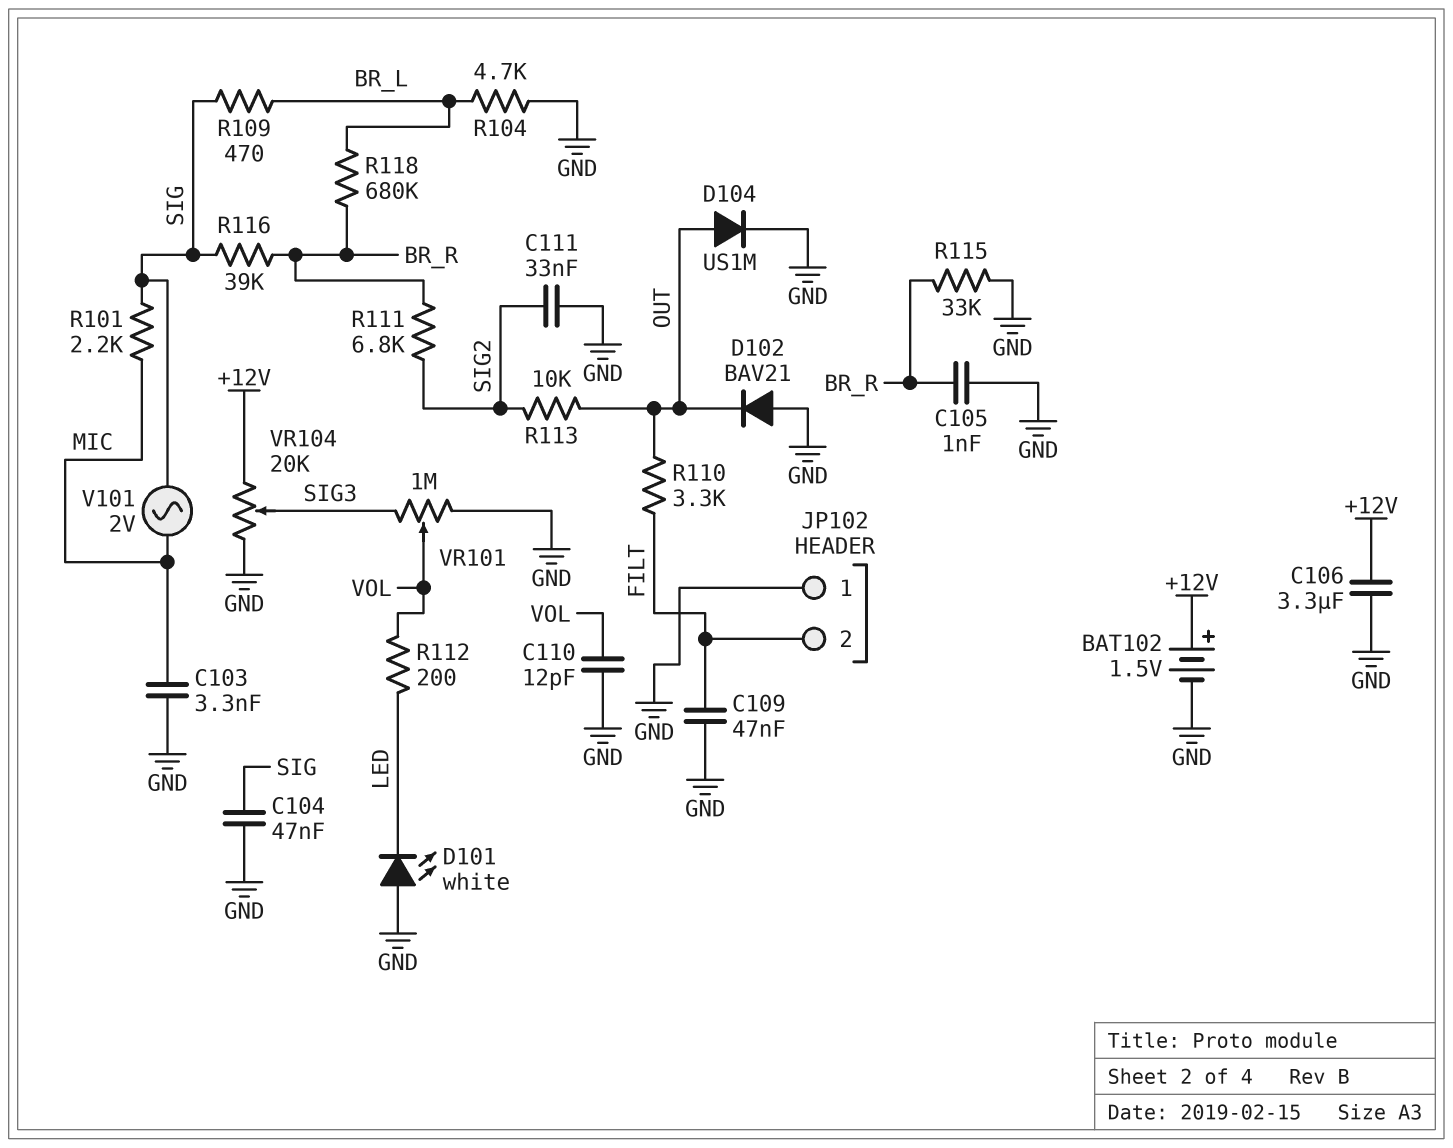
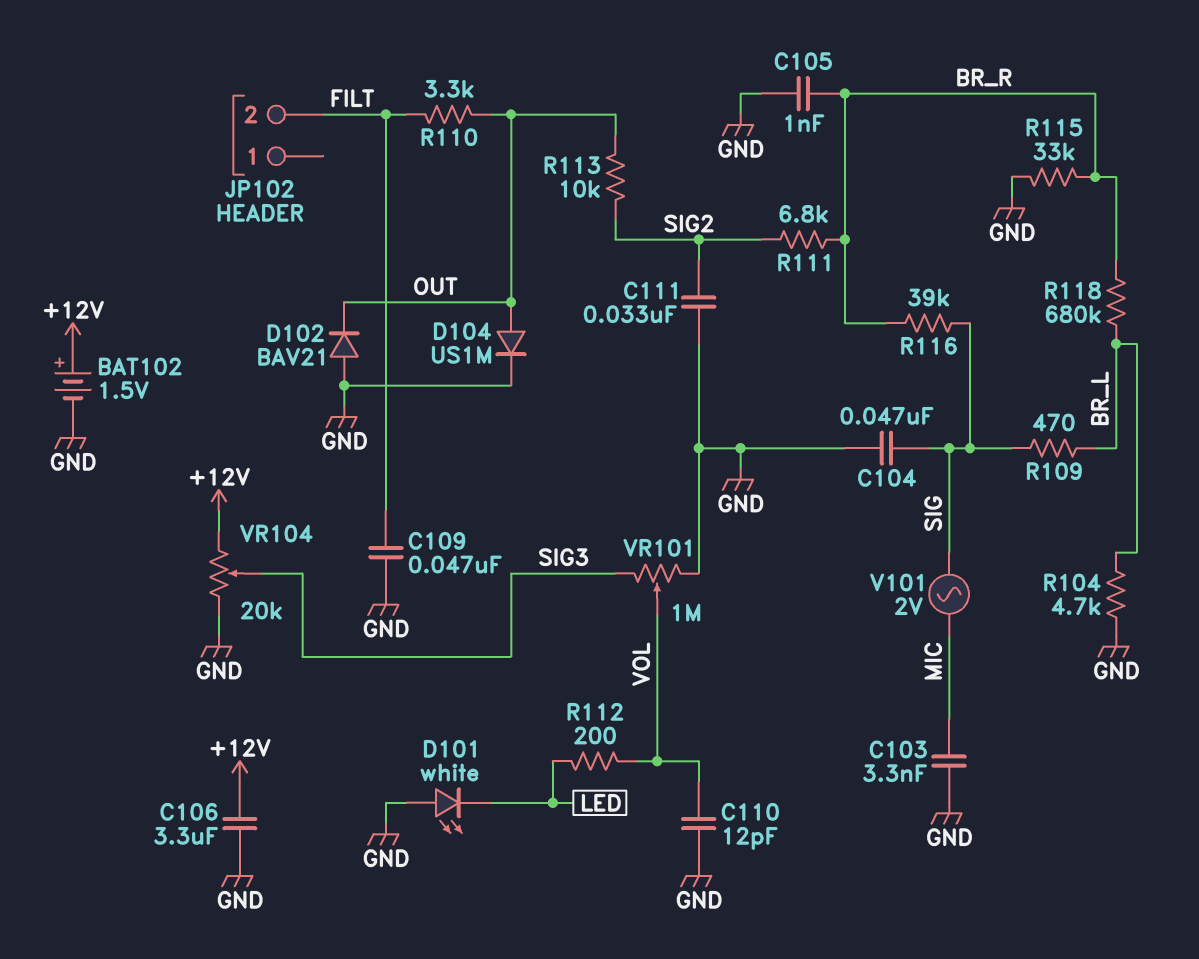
JP102 pin 1: GND -> none
R101: 2.2k (MIC, SIG) -> none

